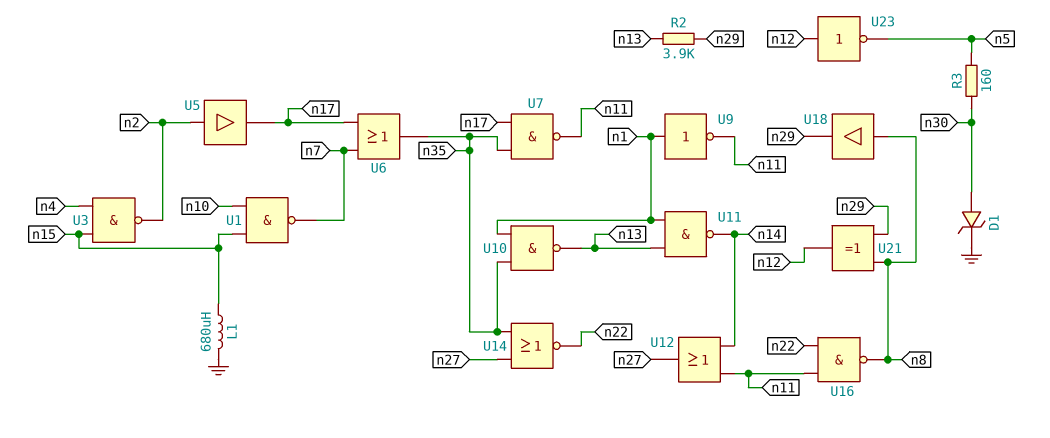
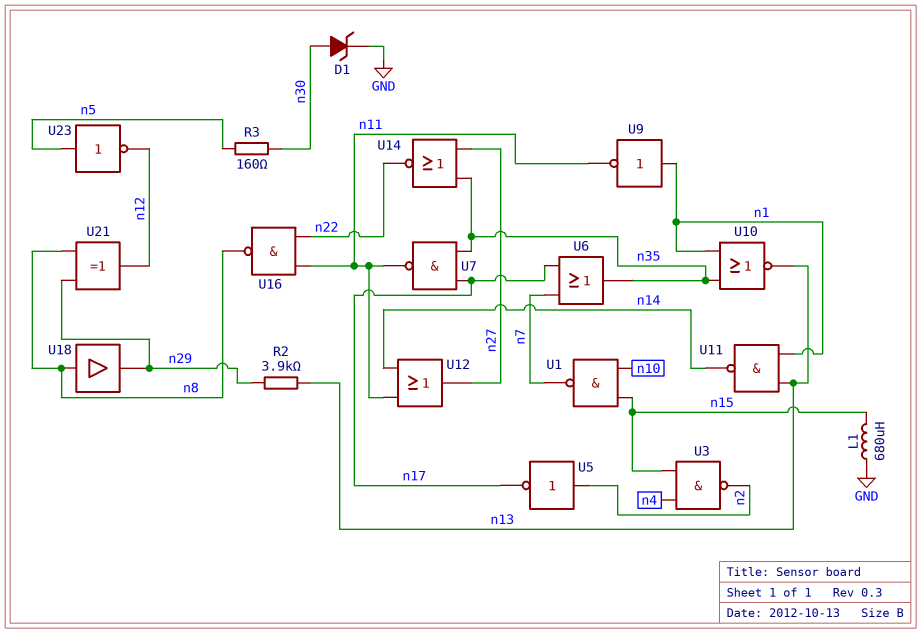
U5: buffer (in n2, out n17) -> NOT (in n2, out n17)
U10: NAND (in n1, in n35, out n13) -> NOR (in n1, in n35, out n13)
U23: NOT (in n12, out n5) -> NOT (in n5, out n12)

